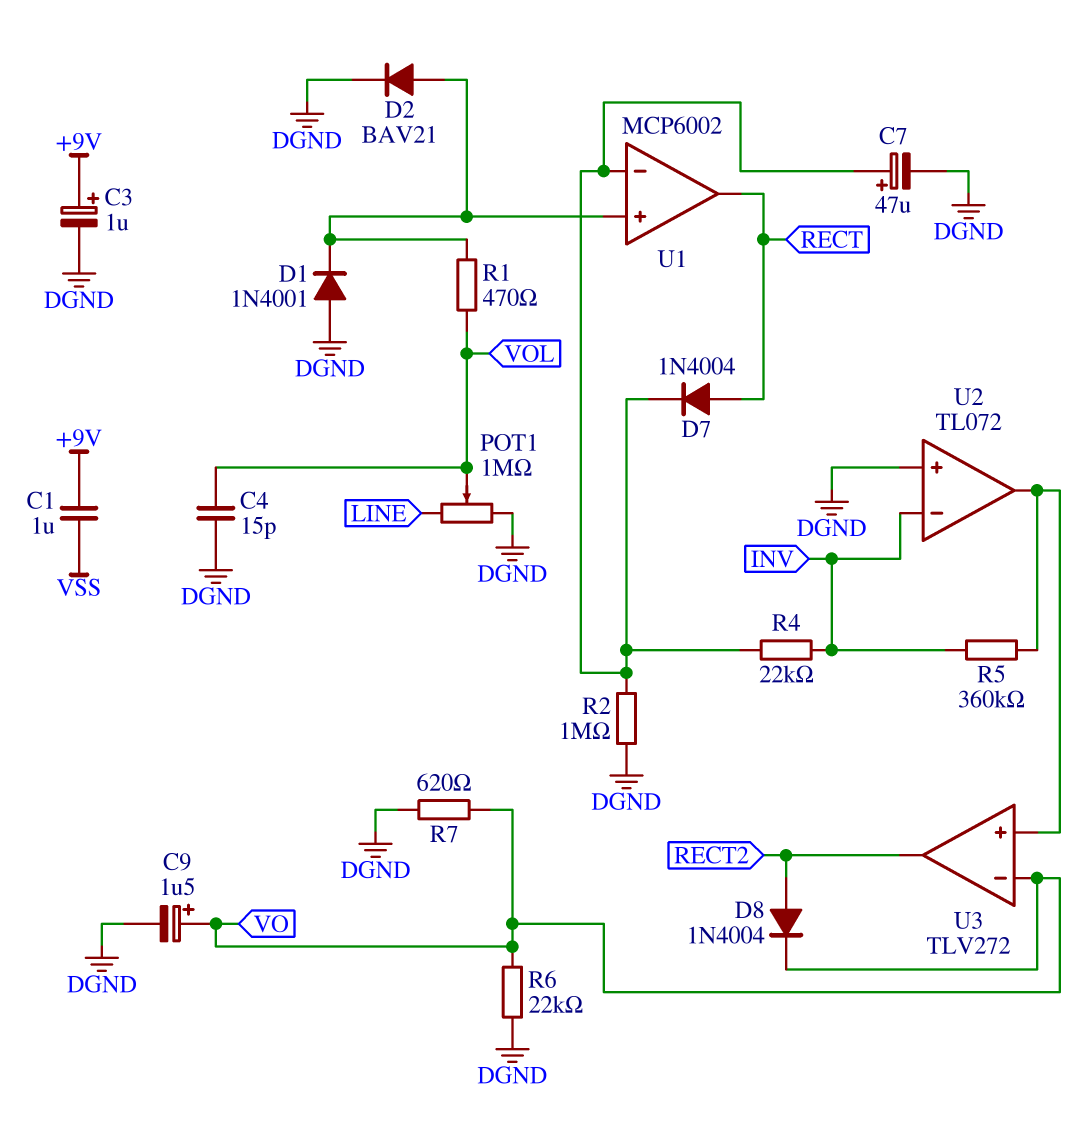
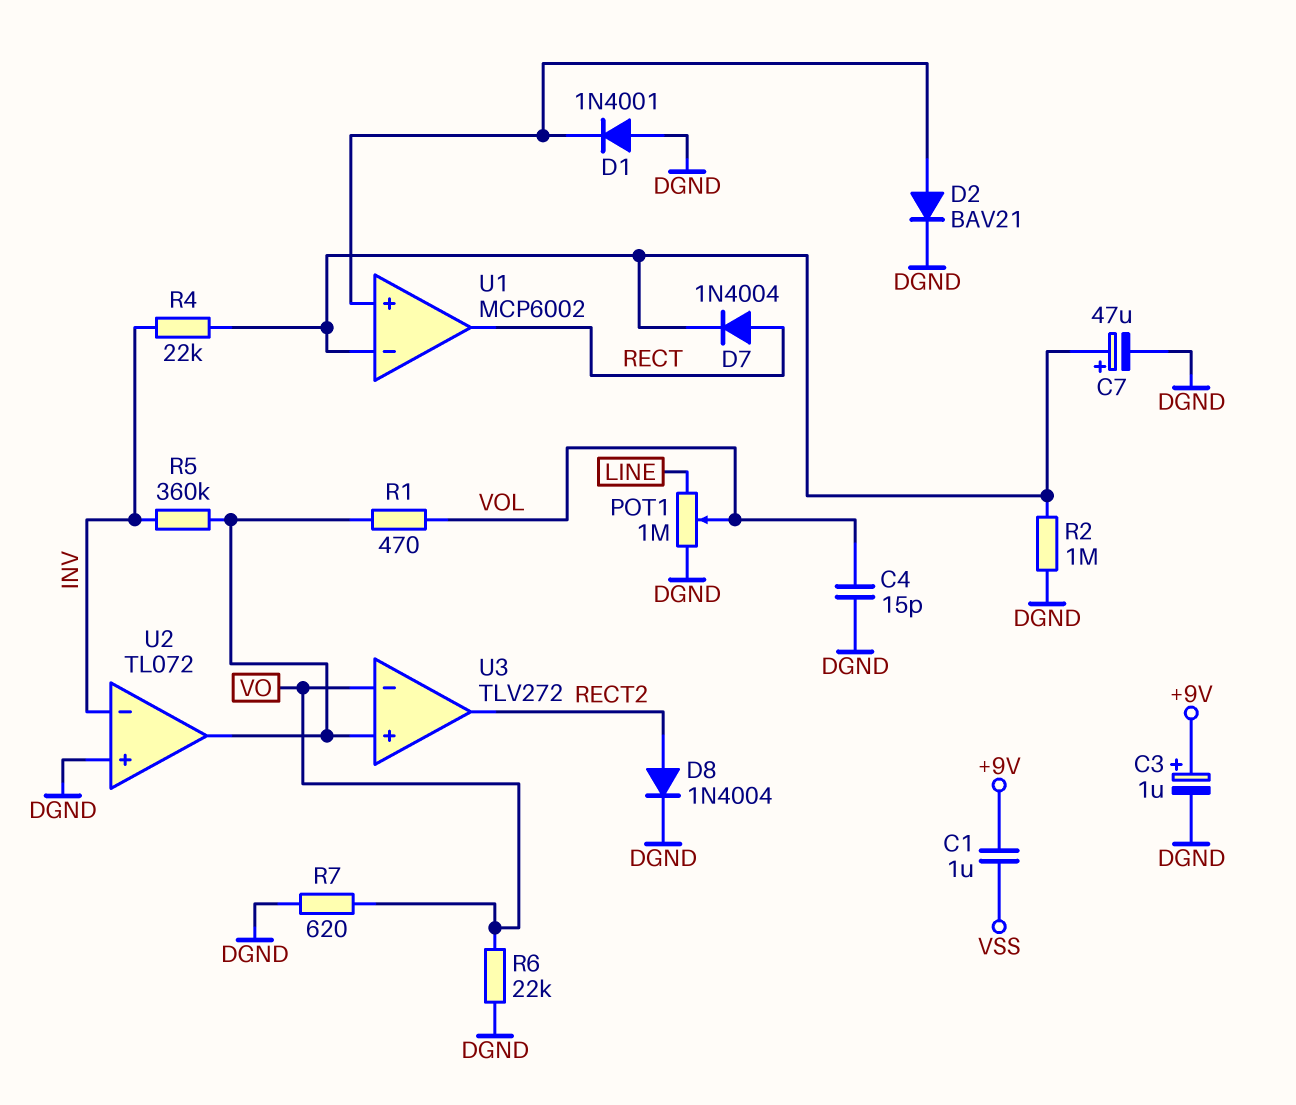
C9: 1.5uF (plus VO, minus DGND) -> none
D8: diode 1N4004 (A RECT2, K VO) -> diode 1N4004 (A RECT2, K DGND)
R1: 470 (U1/in+, VOL) -> 470 (U2/out, VOL)

